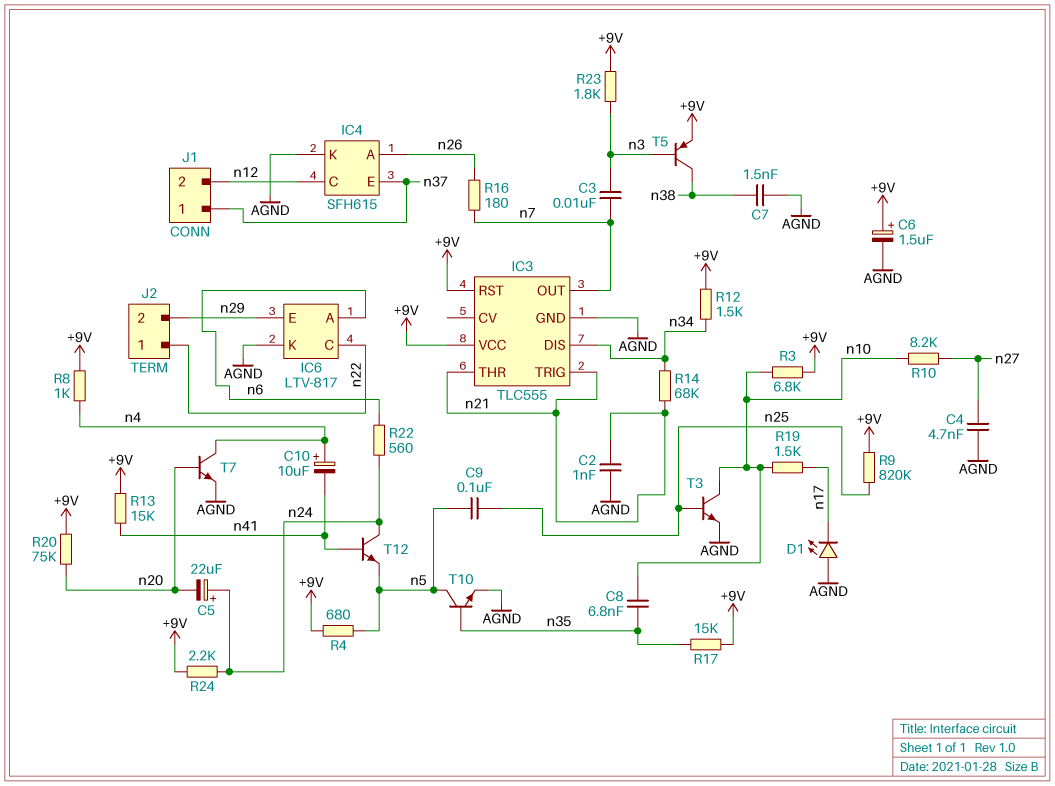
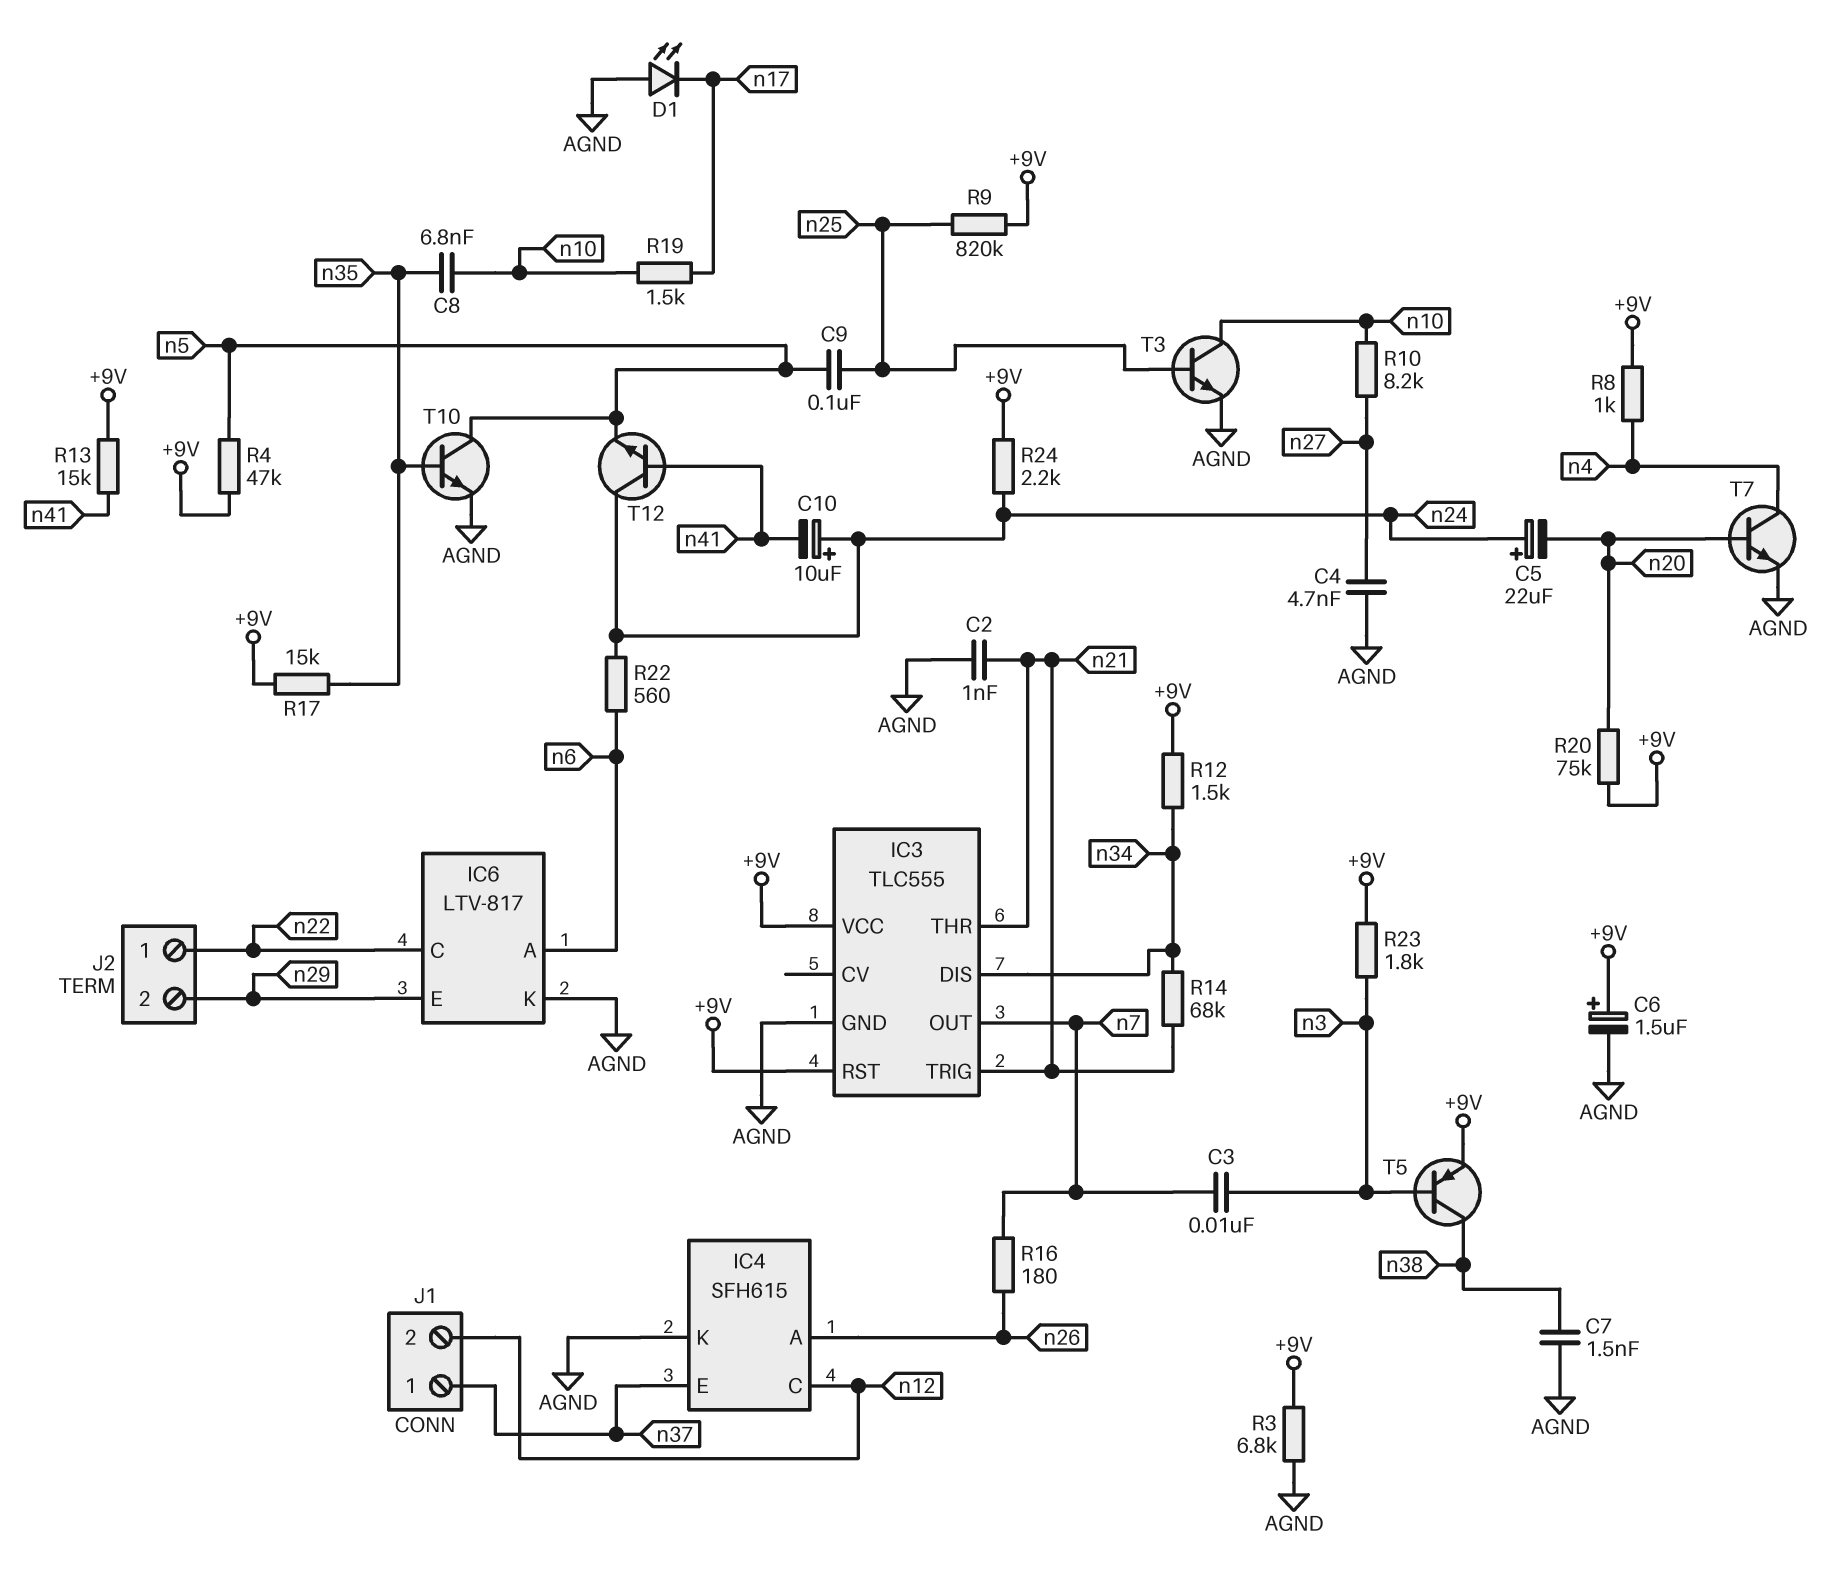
C10: 10uF (plus n4, minus n41) -> 10uF (plus n24, minus n41)
R3: 6.8k (+9V, n10) -> 6.8k (+9V, AGND)
R4: 680 (+9V, n5) -> 47k (+9V, n5)

